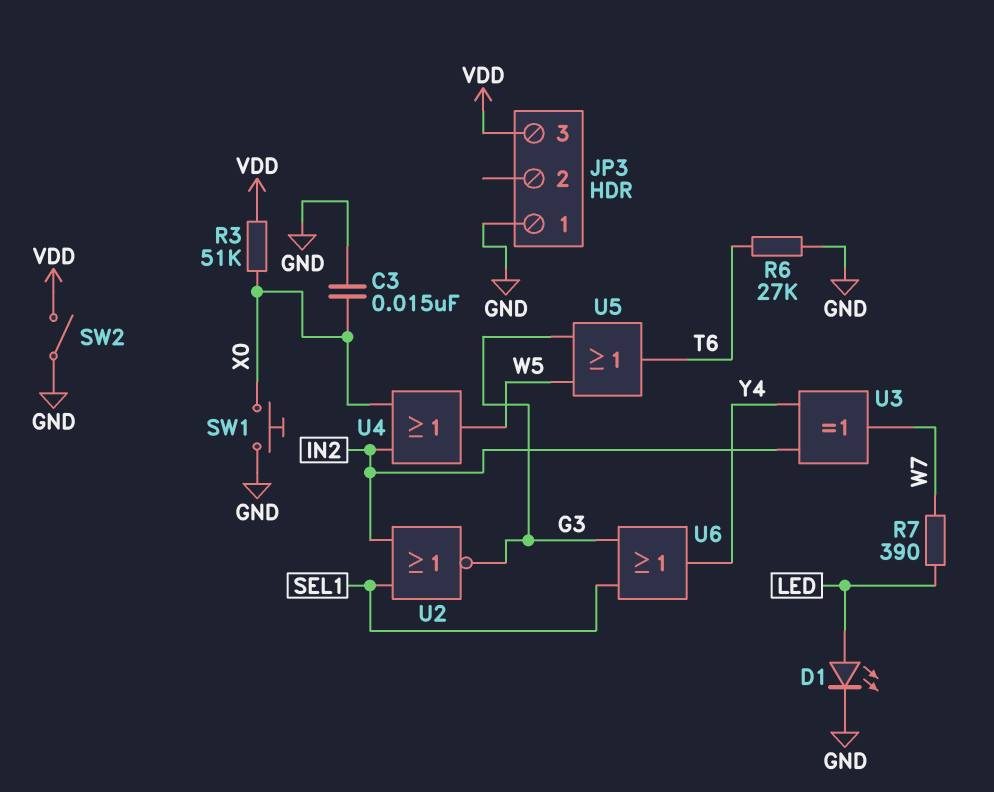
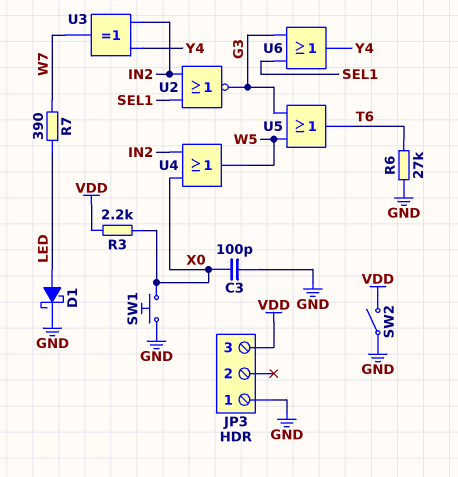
C3: 15nF (GND, X0) -> 100pF (GND, X0)
D1: LED (A LED, K GND) -> schottky (A LED, K GND)
R3: 51k (VDD, X0) -> 2.2k (VDD, X0)

